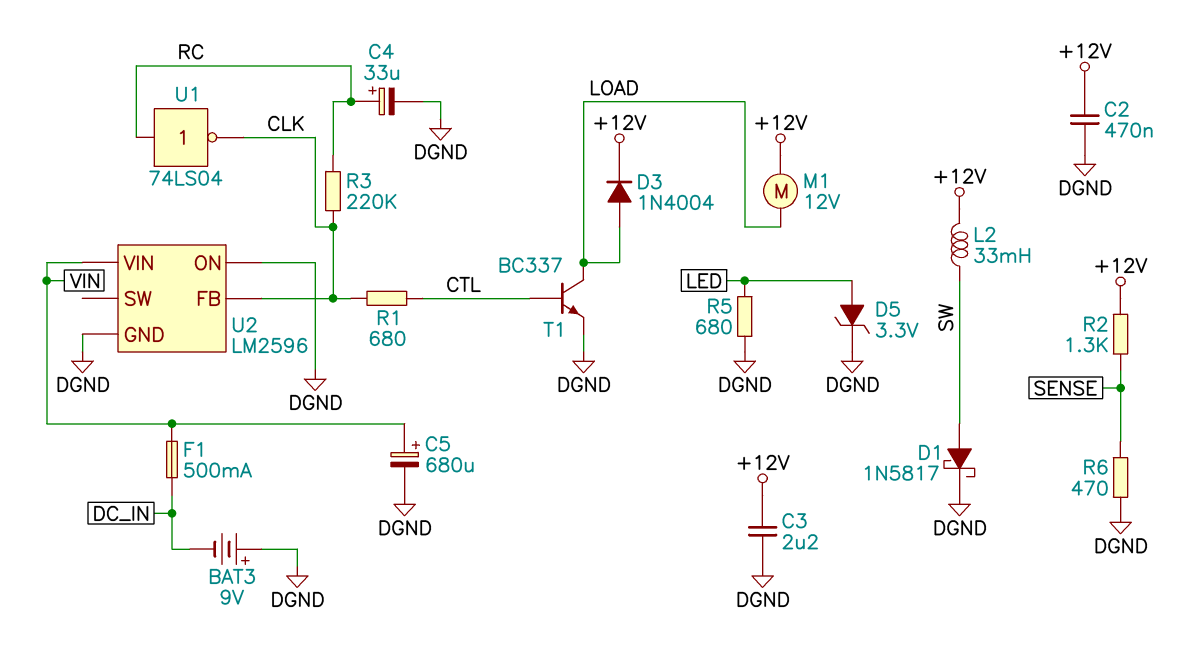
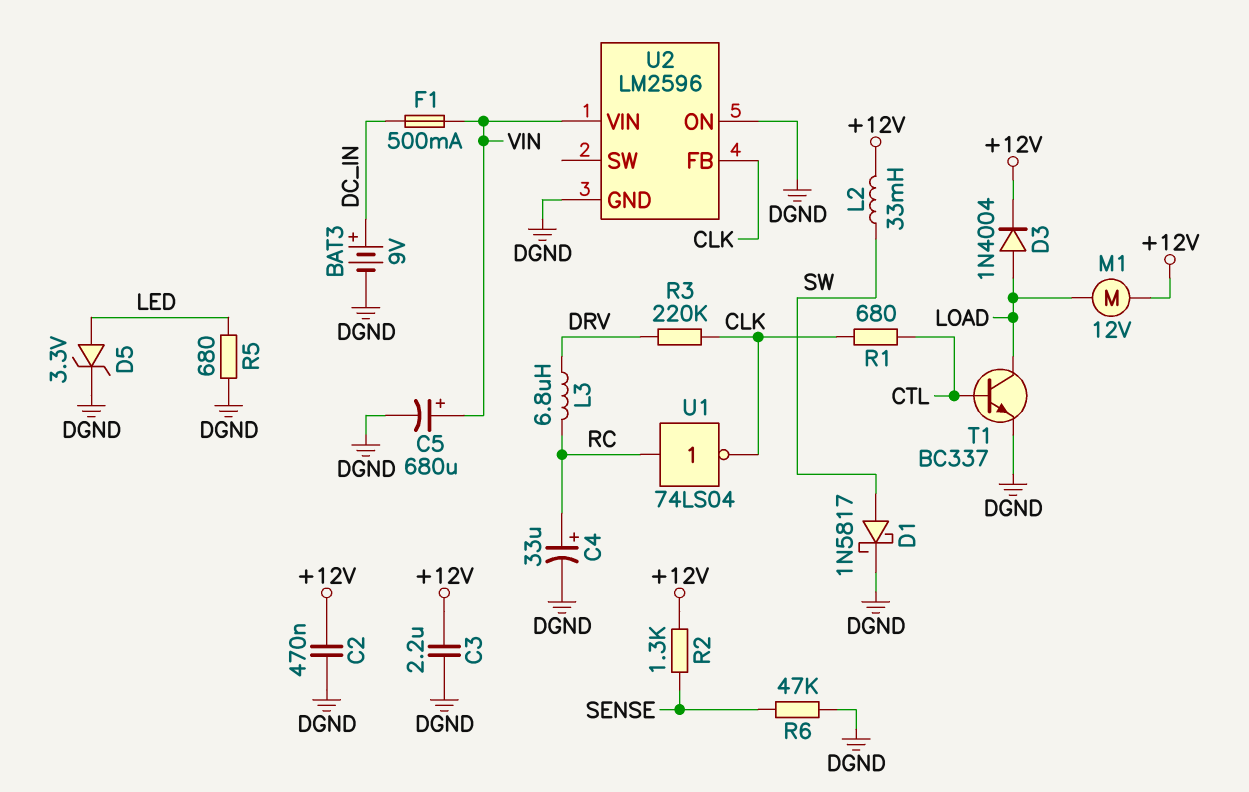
BAT3: 9V (plus DGND, minus DC_IN) -> 9V (plus DC_IN, minus DGND)
L3: none -> 6.8uH (DRV, RC)
R3: 220k (CLK, RC) -> 220k (CLK, DRV)
R6: 470 (DGND, SENSE) -> 47k (DGND, SENSE)

